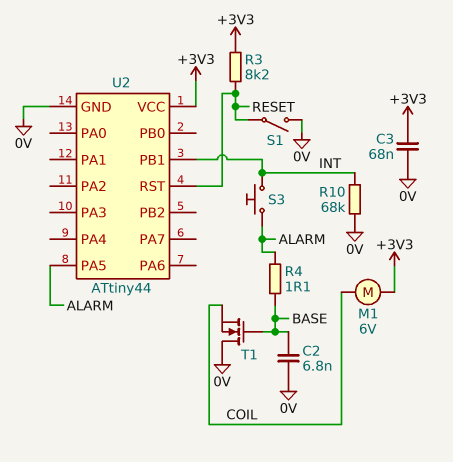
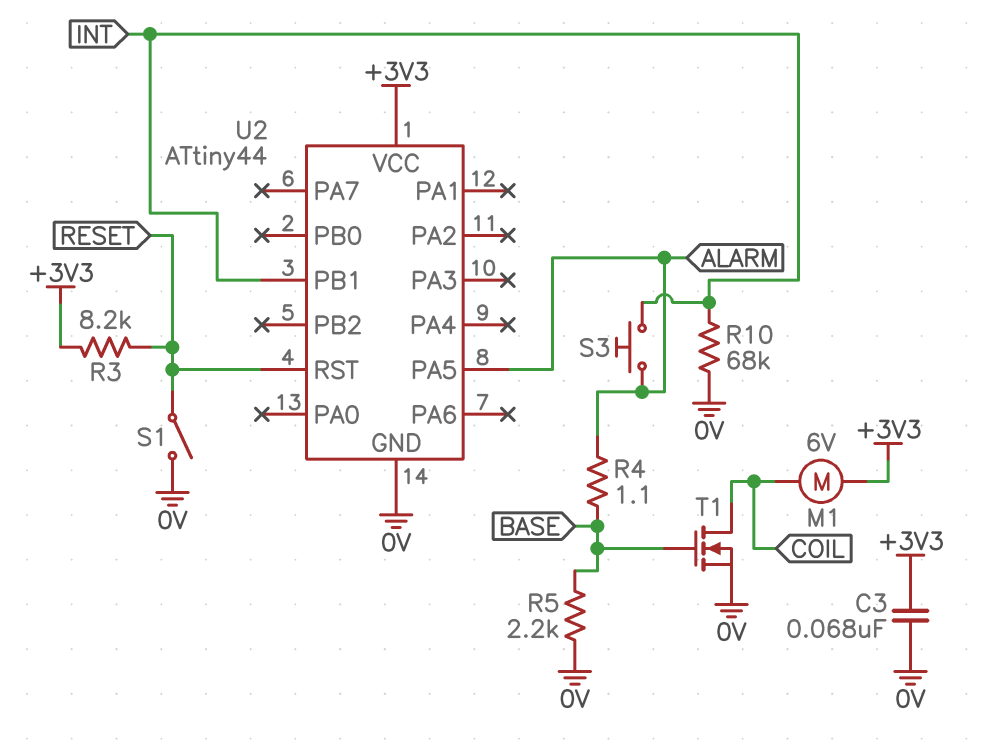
C2: 6.8nF (0V, BASE) -> none
R5: none -> 2.2k (0V, BASE)
T1: NMOS (G BASE, D 0V, S COIL) -> NMOS (G BASE, D COIL, S 0V)

